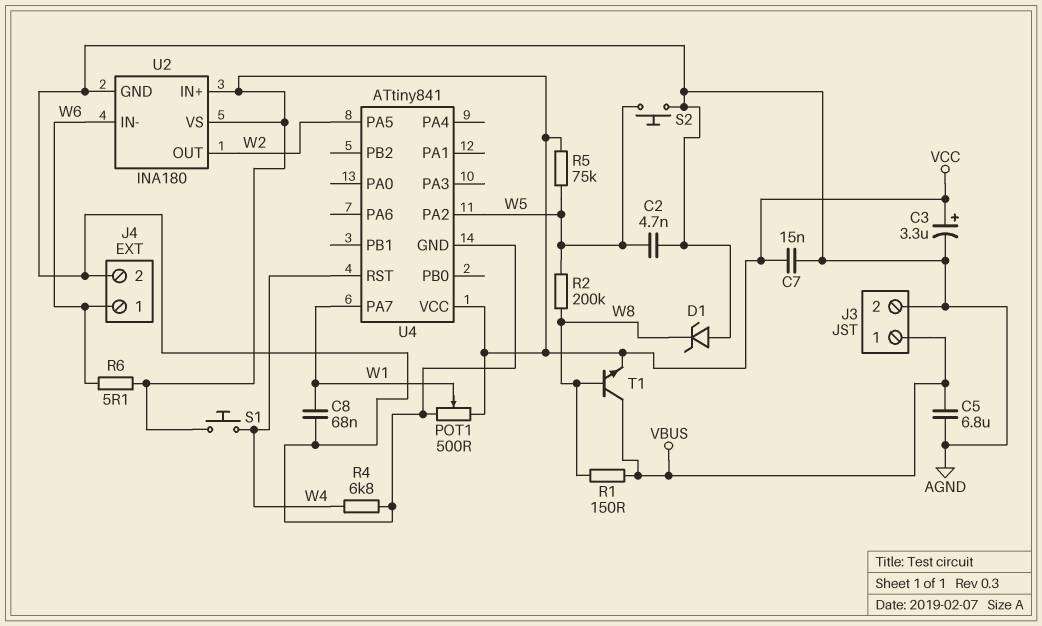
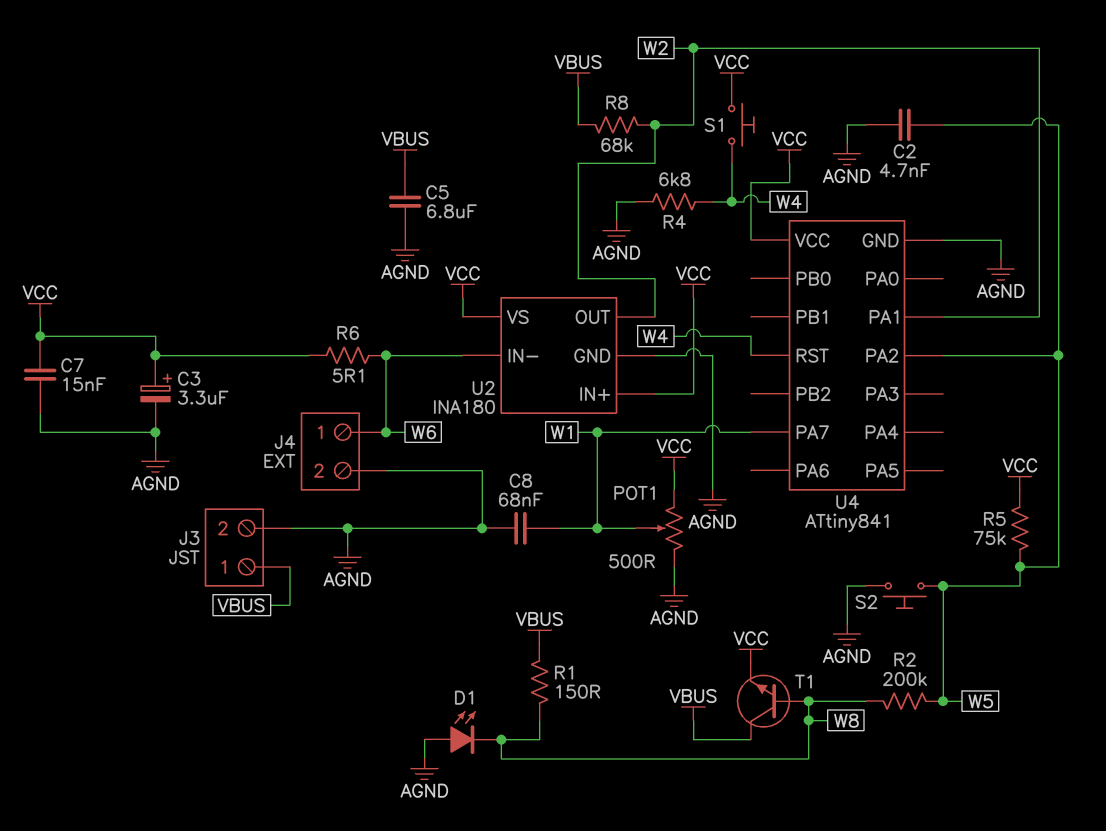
D1: zener (A AGND, K W8) -> LED (A AGND, K W8)
R8: none -> 68k (VBUS, W2)
U4 pin PA1: none -> W2
U4 pin PA5: W2 -> none

